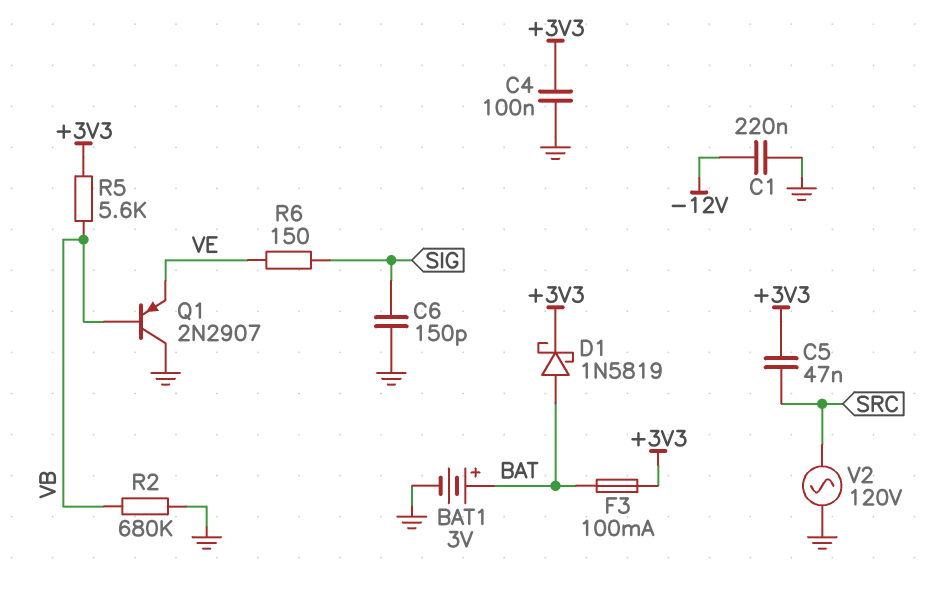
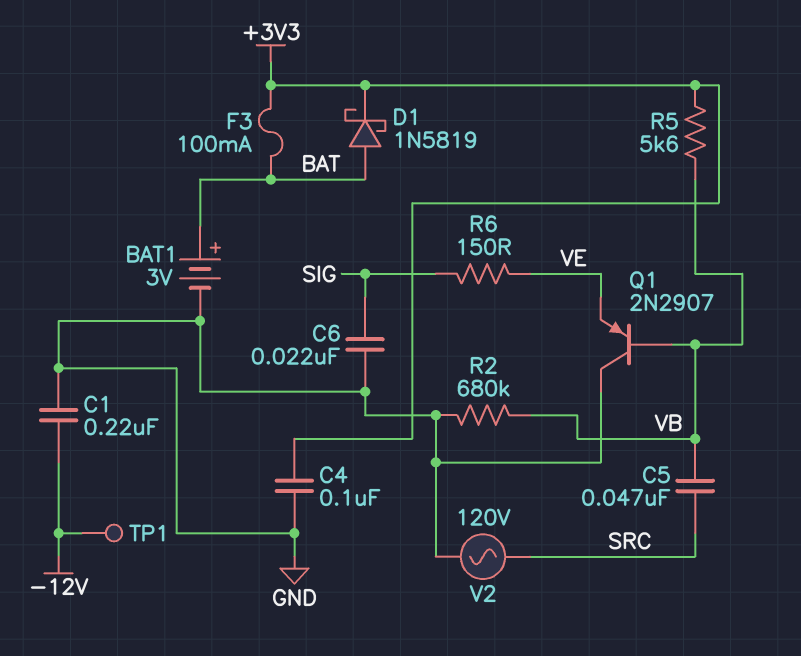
C5: 47nF (+3V3, SRC) -> 47nF (SRC, VB)
C6: 150pF (GND, SIG) -> 22nF (GND, SIG)
TP1: none -> test point (-12V)

